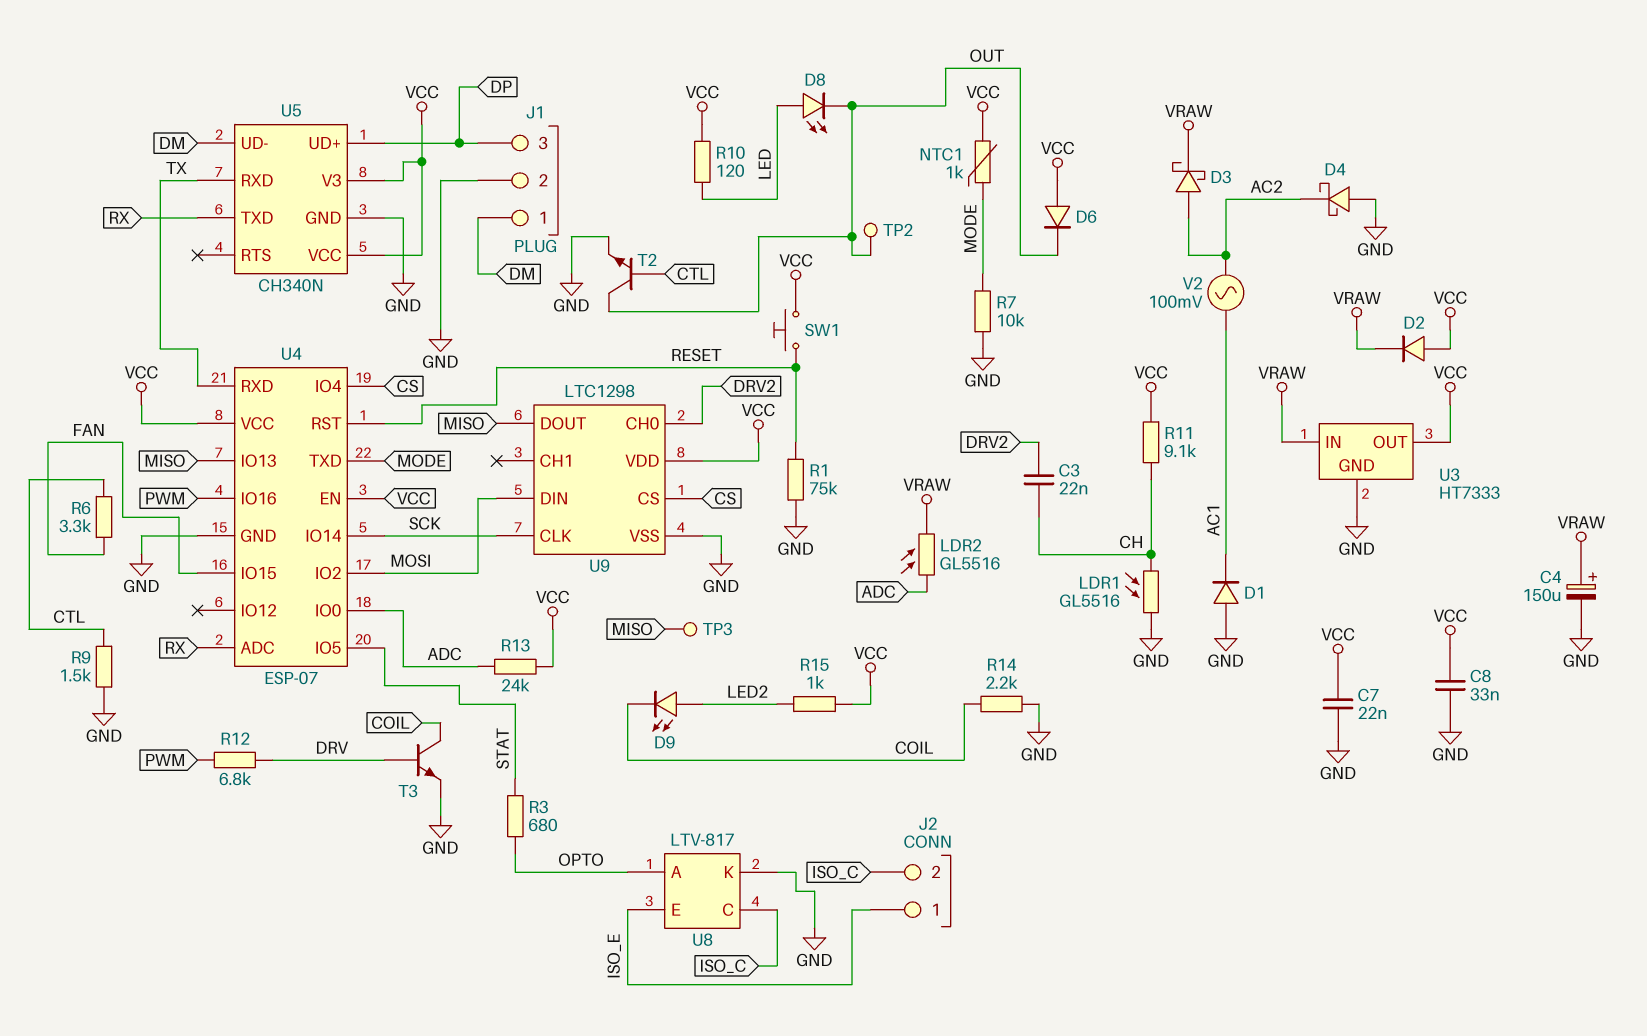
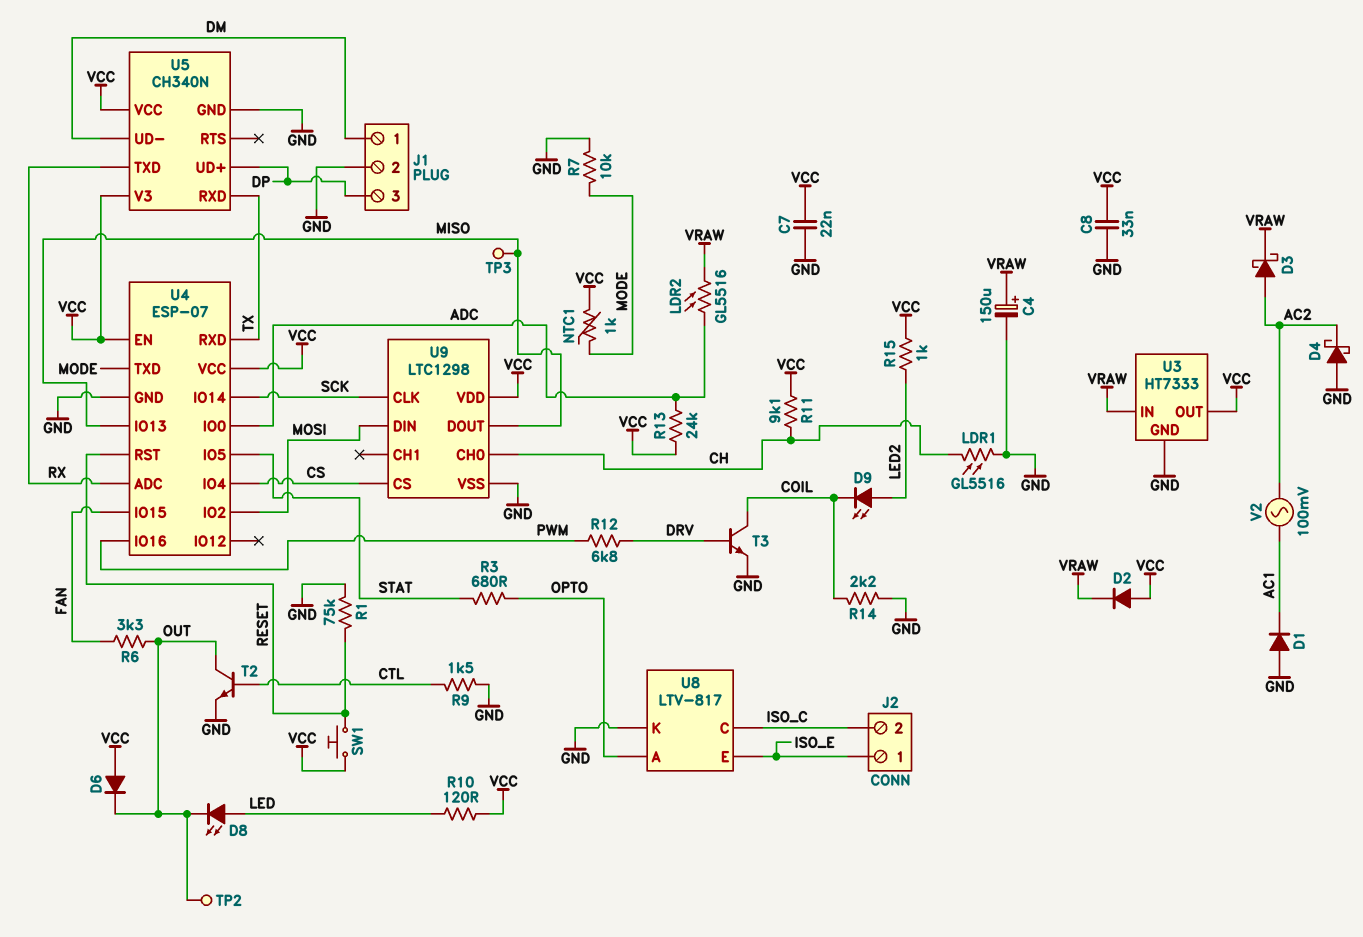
C3: 22nF (CH, DRV2) -> none
R6: 3.3k (CTL, FAN) -> 3.3k (FAN, OUT)
U9 pin CH0: DRV2 -> CH

